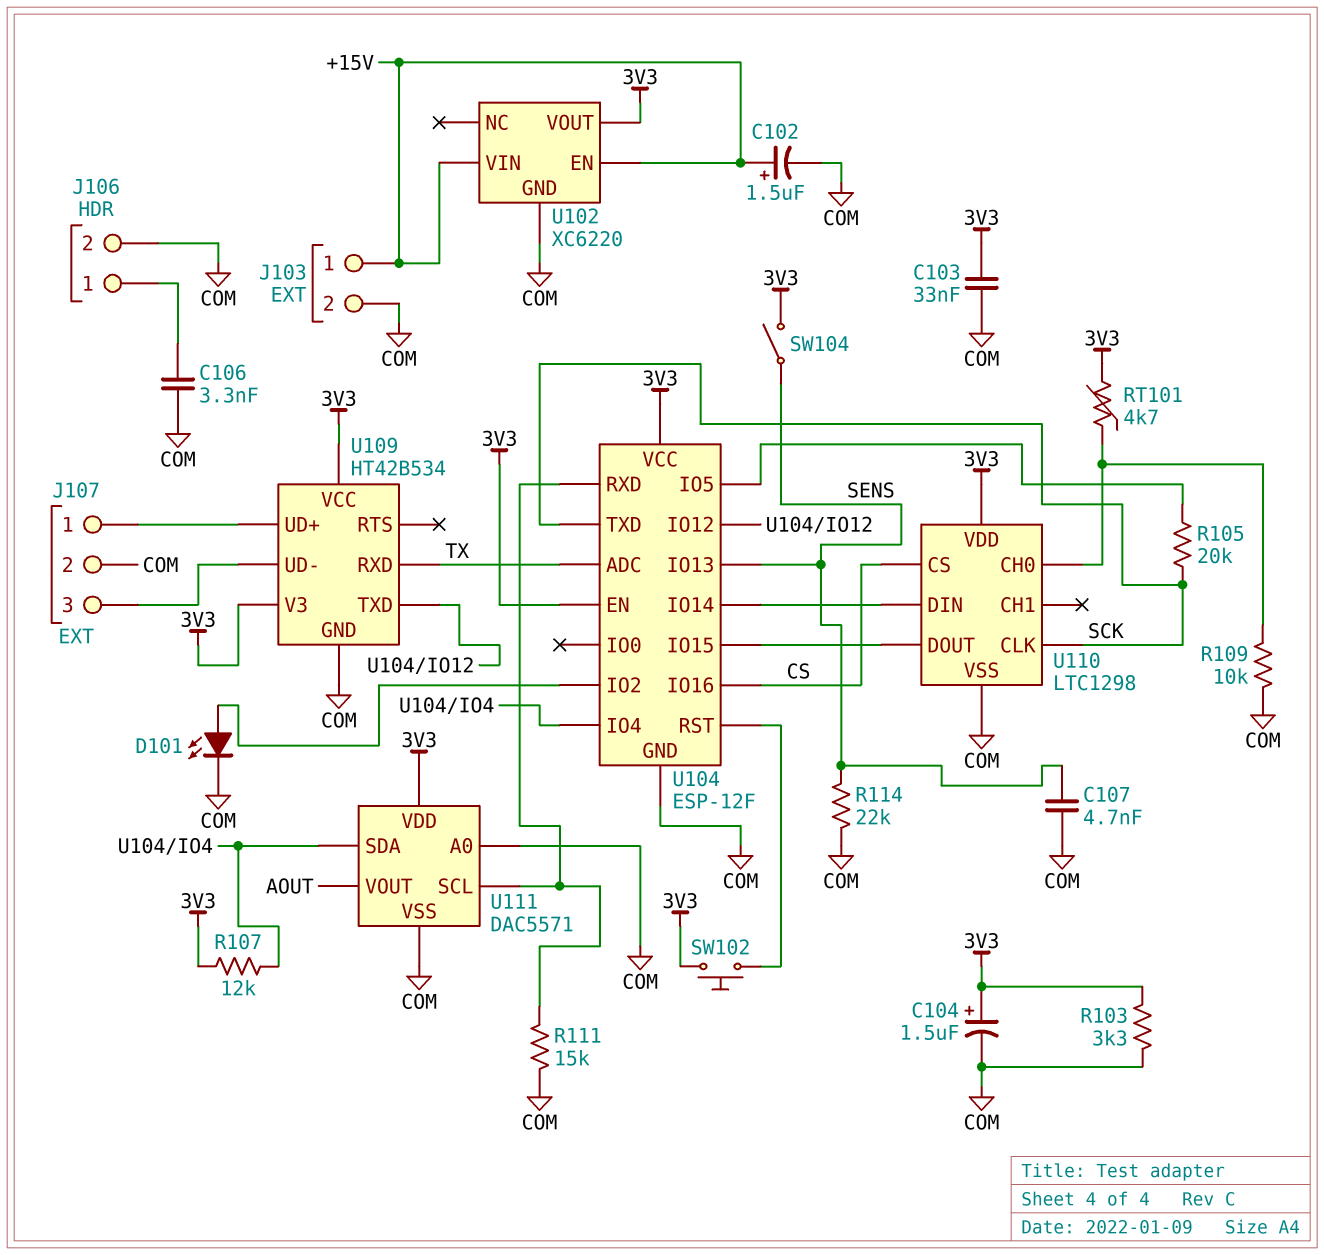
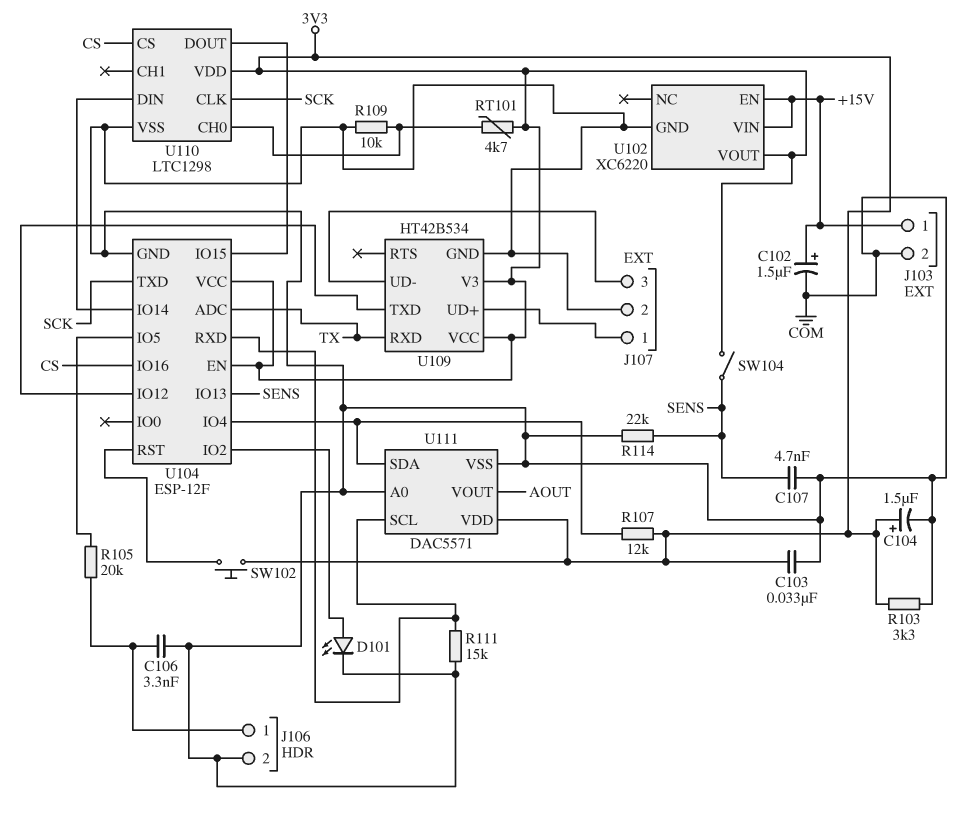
R105: 20k (SCK, U104/IO5) -> 20k (J106/1, U104/IO5)

